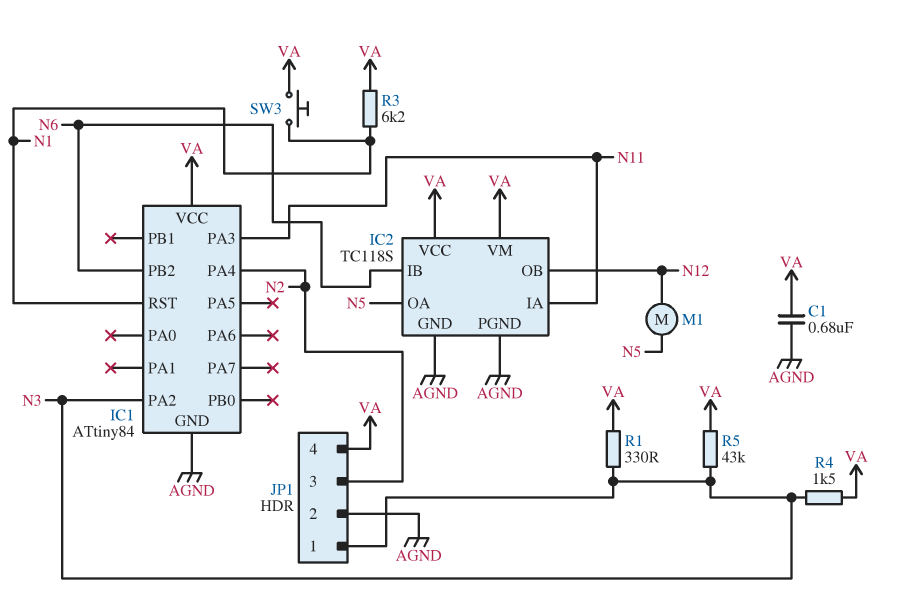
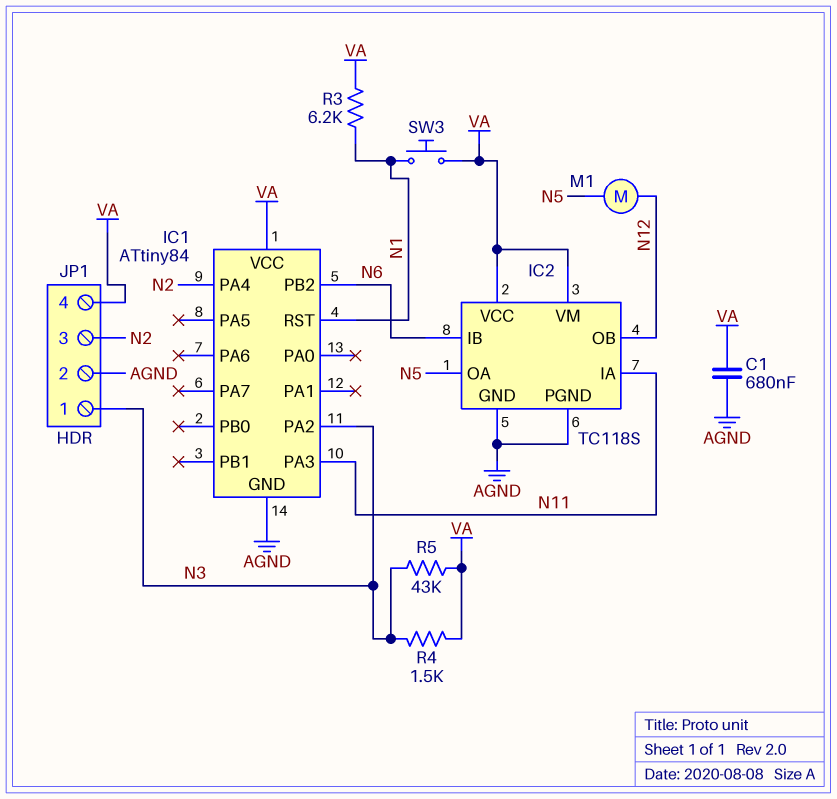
R1: 330 (N3, VA) -> none

